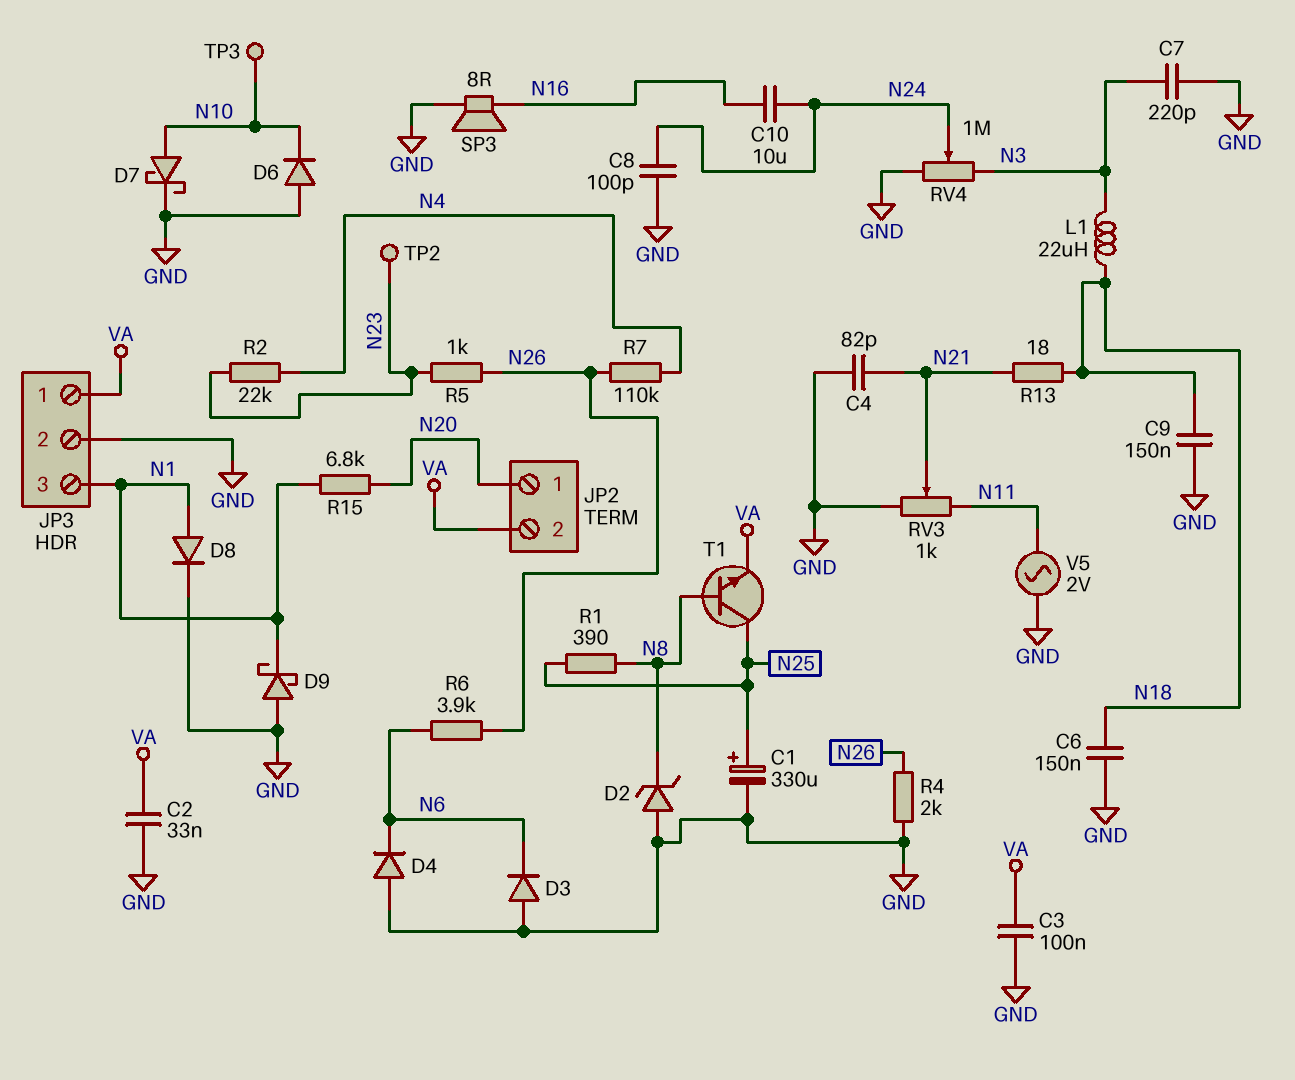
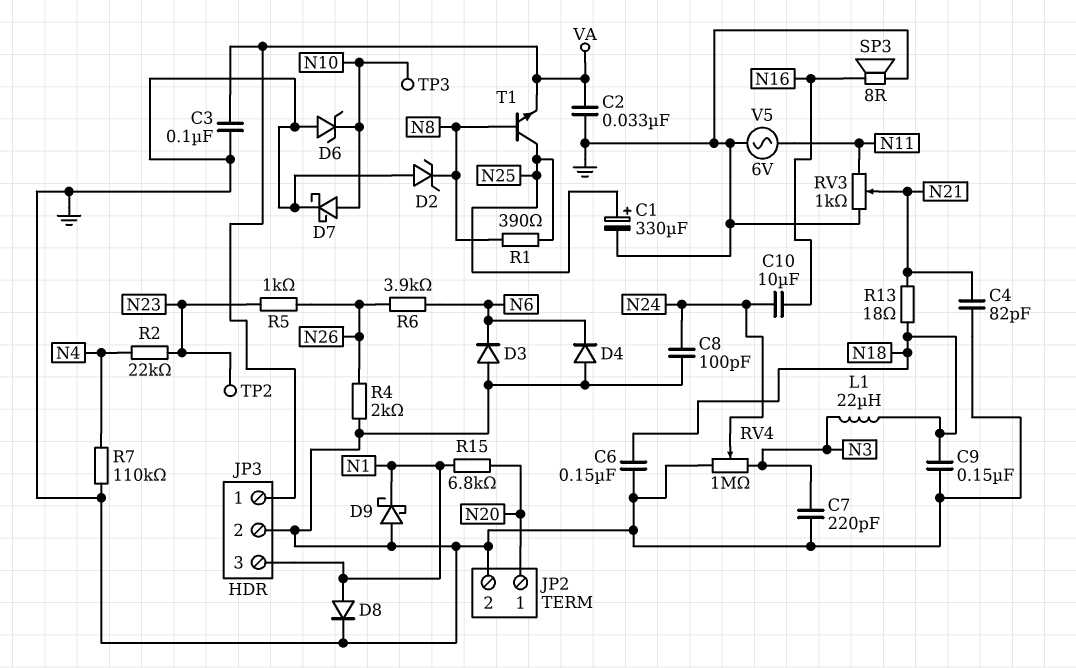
D6: diode (A GND, K N10) -> zener (A GND, K N10)
JP2 pin 2: VA -> GND
R7: 110k (N4, N26) -> 110k (GND, N4)
V5: AC 2V (GND, N11) -> AC 6V (GND, N11)

